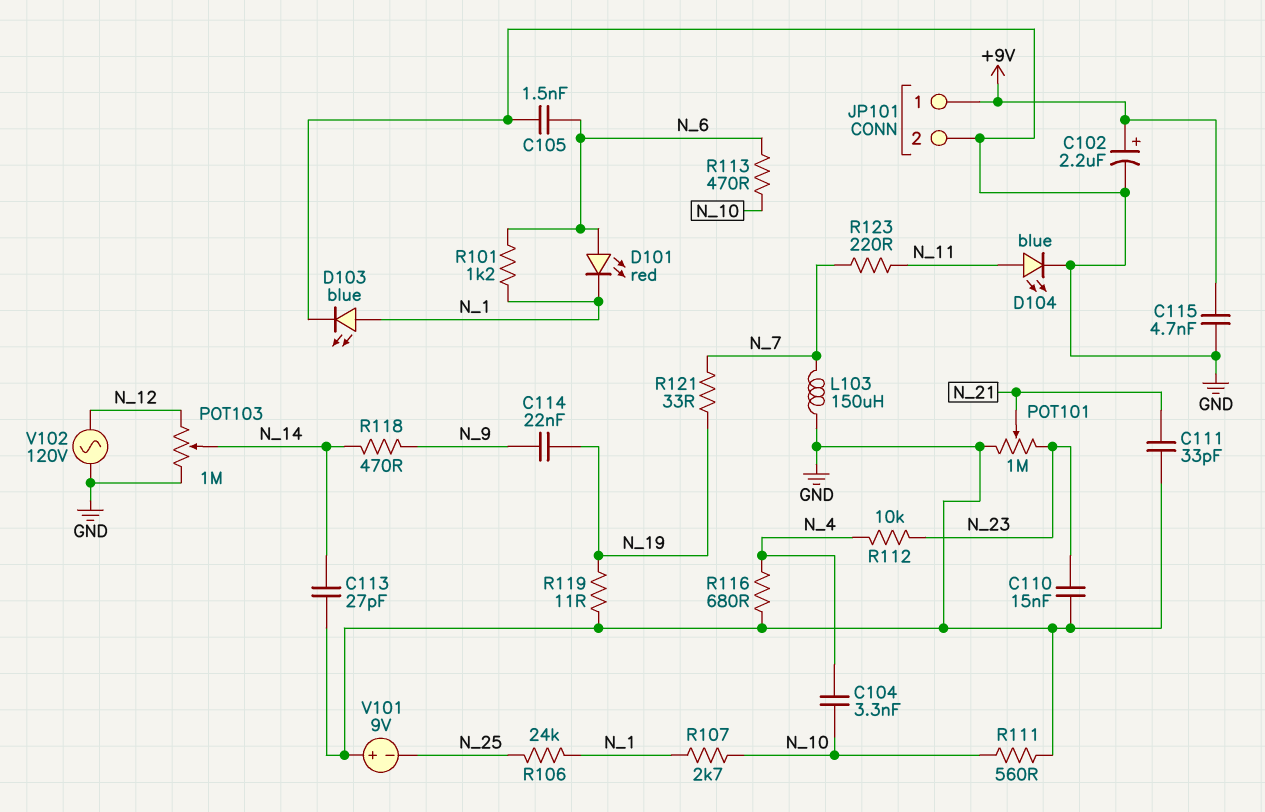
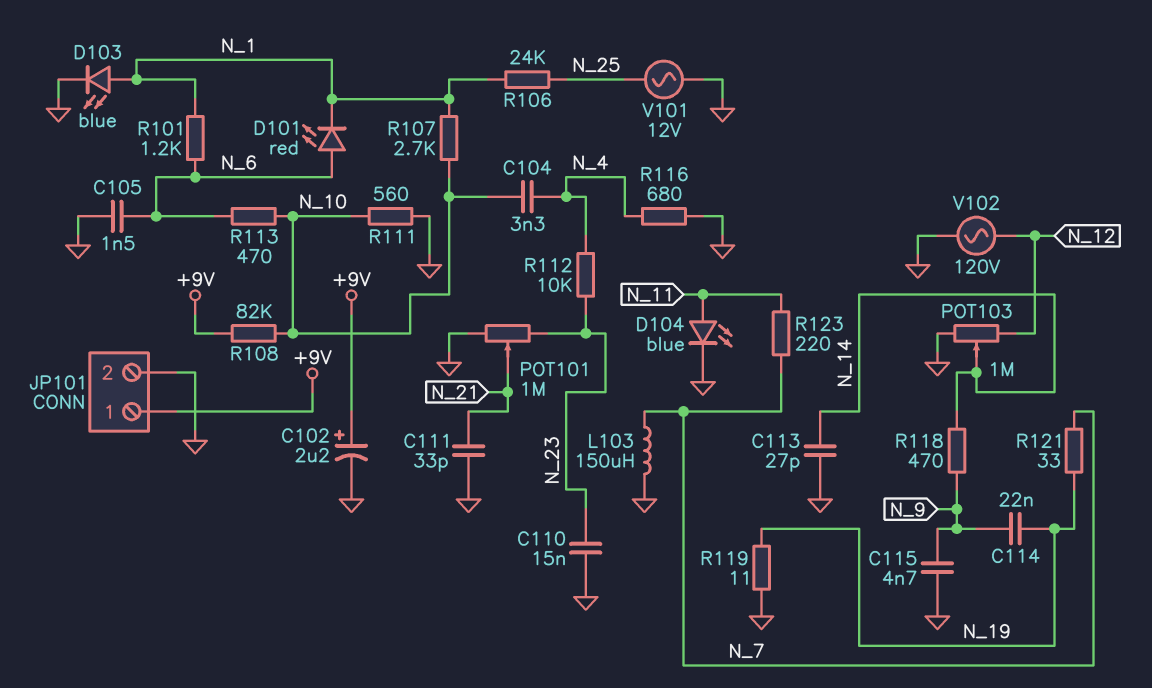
C115: 4.7nF (+9V, GND) -> 4.7nF (GND, N_9)
R108: none -> 82k (+9V, N_10)
V101: 9V (plus GND, minus N_25) -> AC 12V (GND, N_25)

